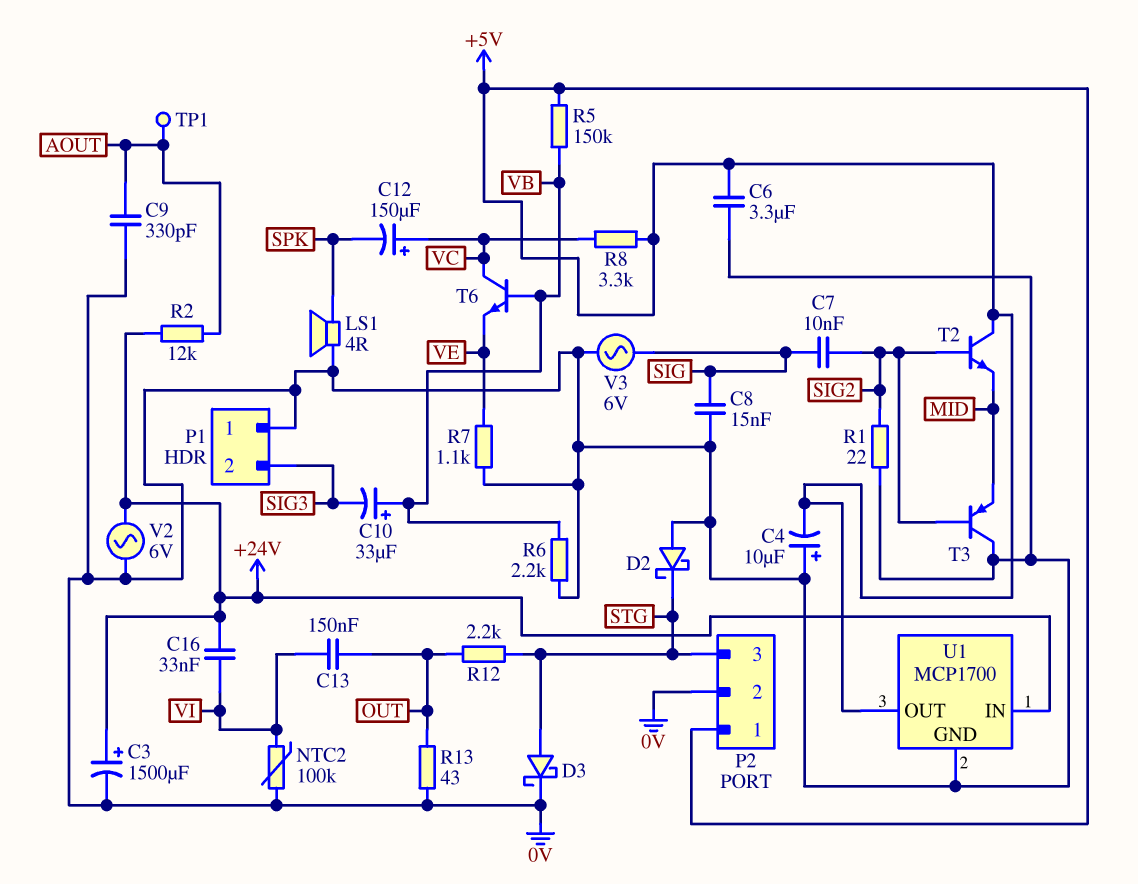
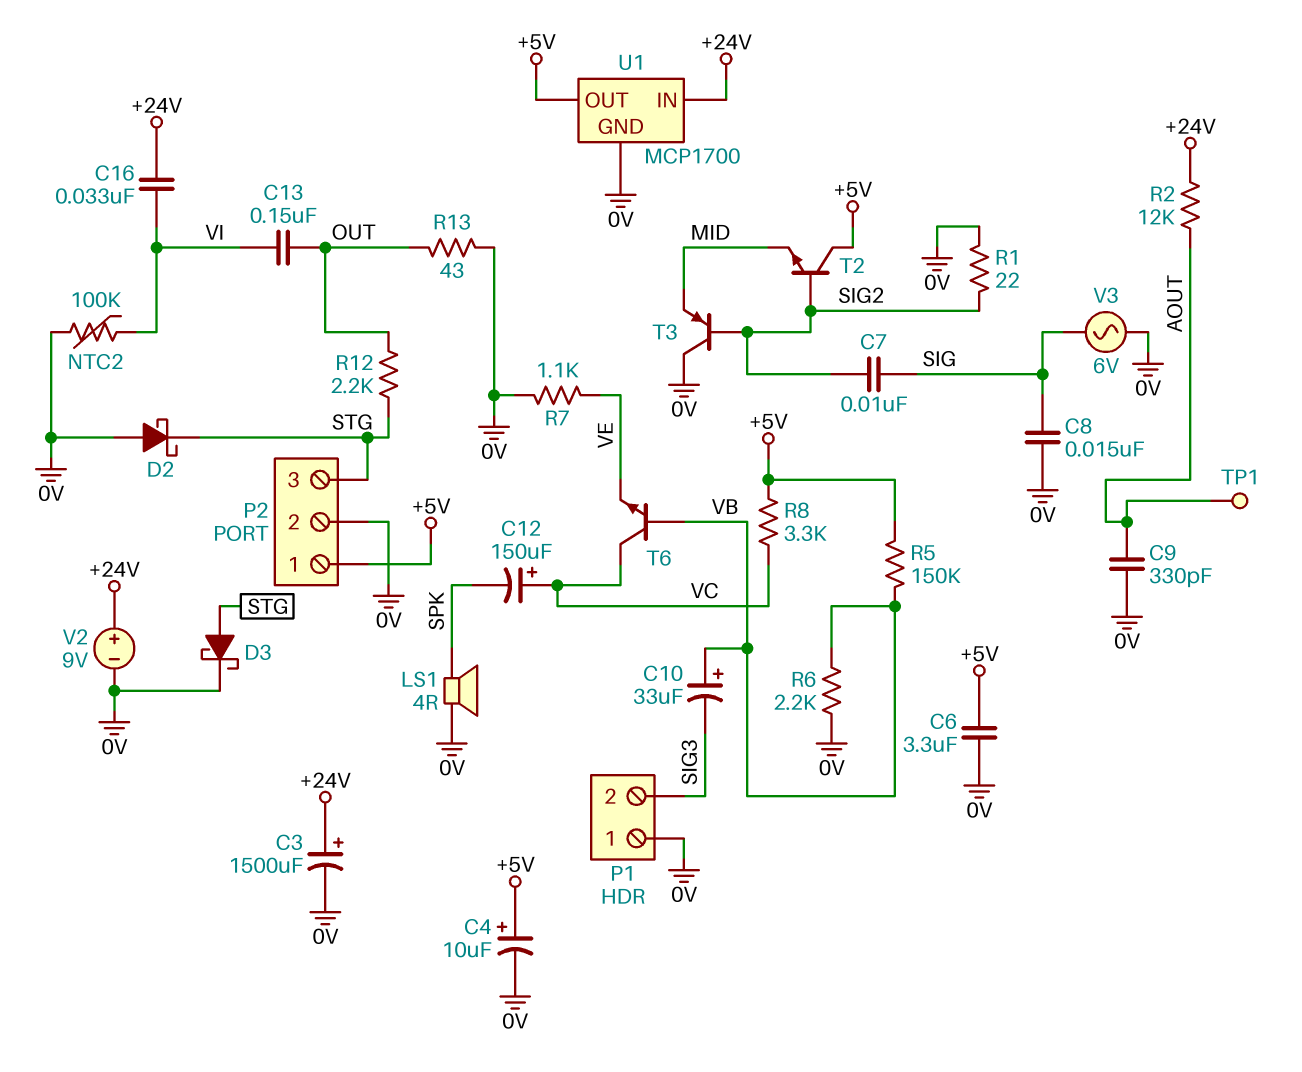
C4: 10uF (plus 0V, minus +5V) -> 10uF (plus +5V, minus 0V)
V2: AC 6V (+24V, 0V) -> 9V (plus +24V, minus 0V)

